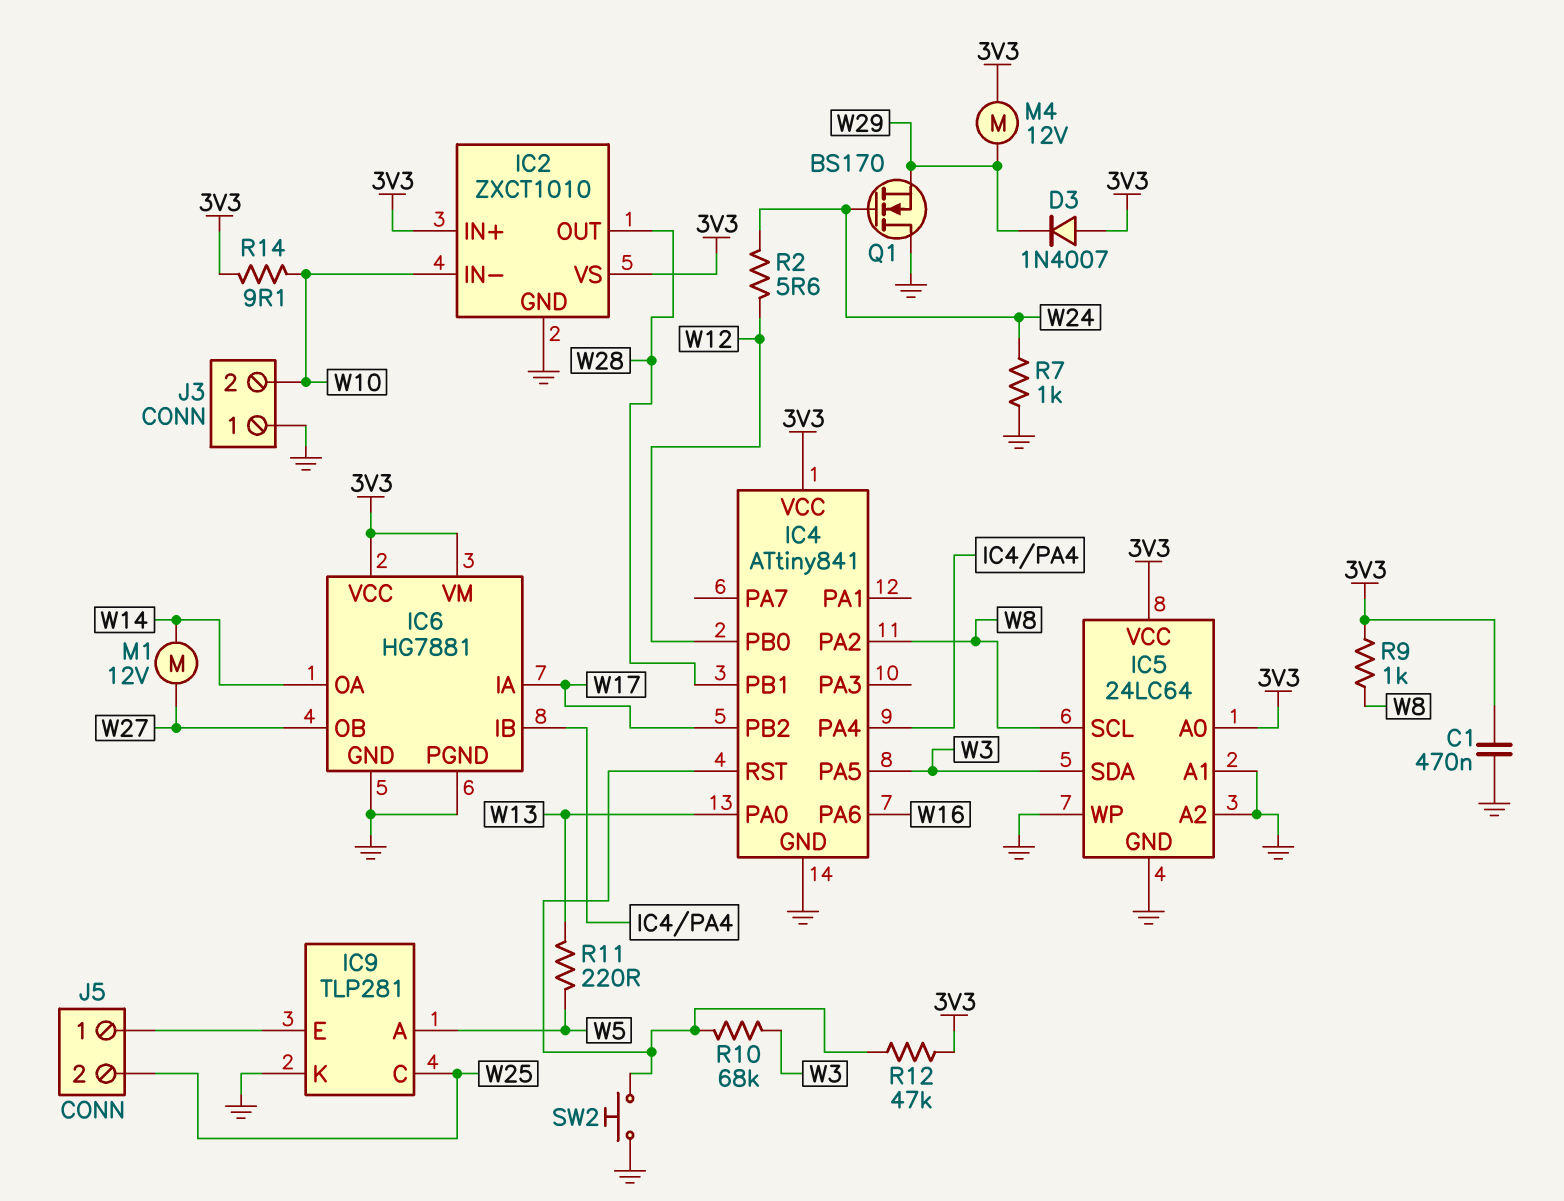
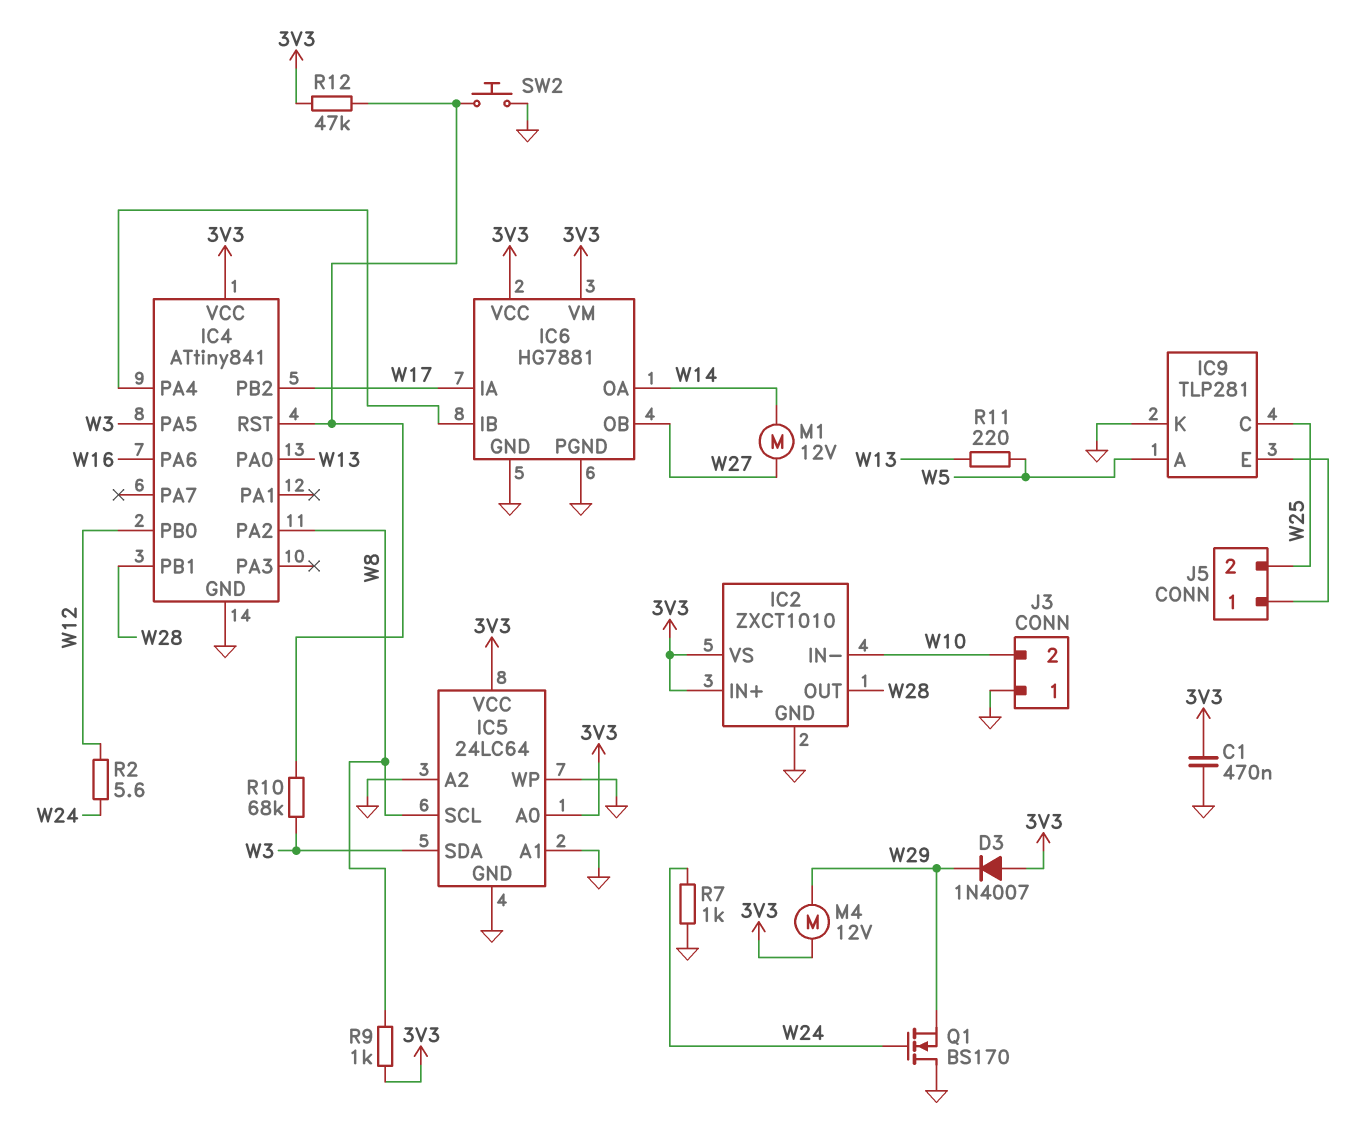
R14: 9.1 (3V3, W10) -> none

